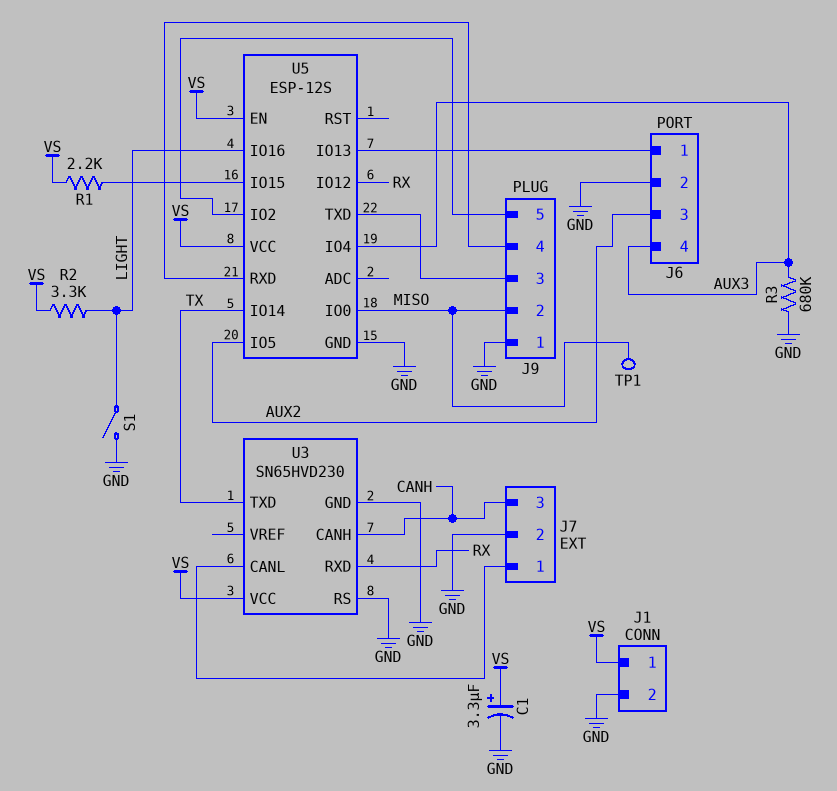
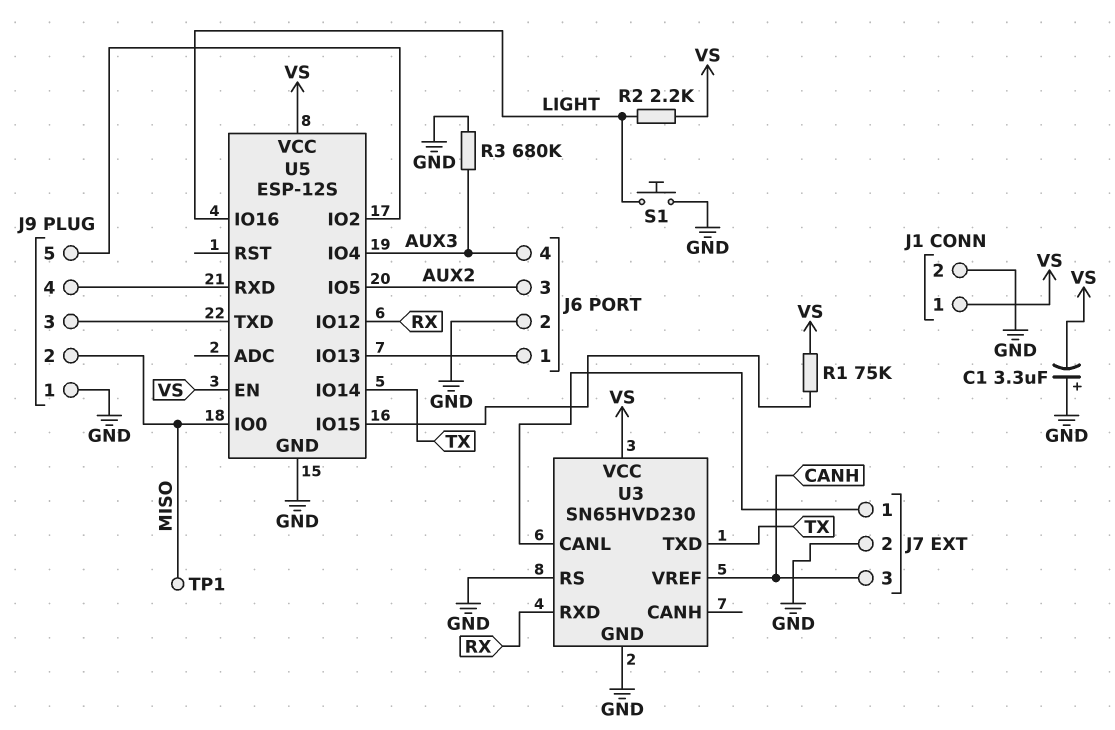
C1: 3.3uF (plus VS, minus GND) -> 3.3uF (plus GND, minus VS)
R1: 2.2k (U5/IO15, VS) -> 75k (U5/IO15, VS)
R2: 3.3k (LIGHT, VS) -> 2.2k (LIGHT, VS)
S1: switch (GND, LIGHT) -> button (GND, LIGHT)
U3 pin CANH: CANH -> none
U3 pin VREF: none -> CANH

